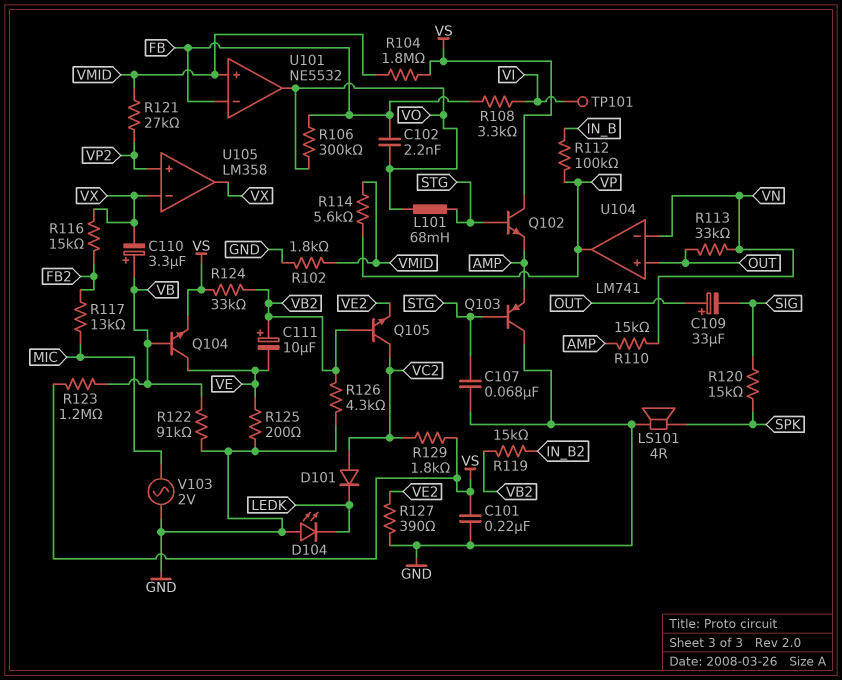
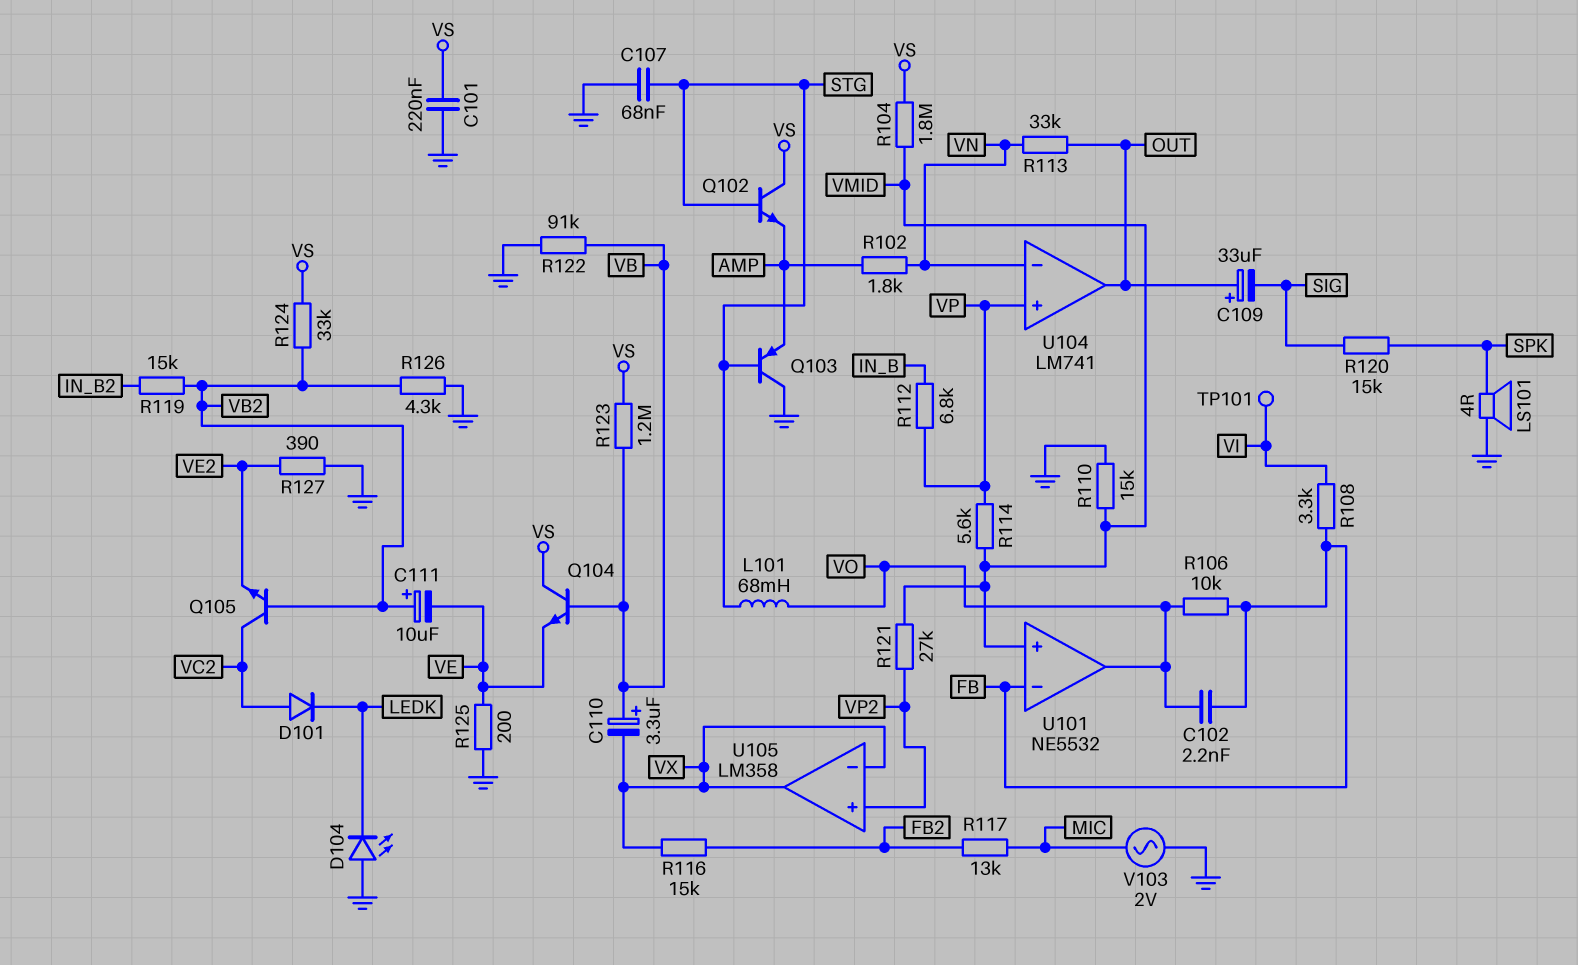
Q104: NPN (B VB, C VE, E VS) -> NPN (B VB, C VS, E VE)
R102: 1.8k (GND, VMID) -> 1.8k (AMP, VN)
R106: 300k (FB, VO) -> 10k (FB, VO)
R110: 15k (AMP, VN) -> 15k (GND, VMID)
R112: 100k (IN_B, VP) -> 6.8k (IN_B, VP)
R129: 1.8k (VC2, VS) -> none
U104 pin in+: OUT -> VP
U104 pin out: VP -> OUT

